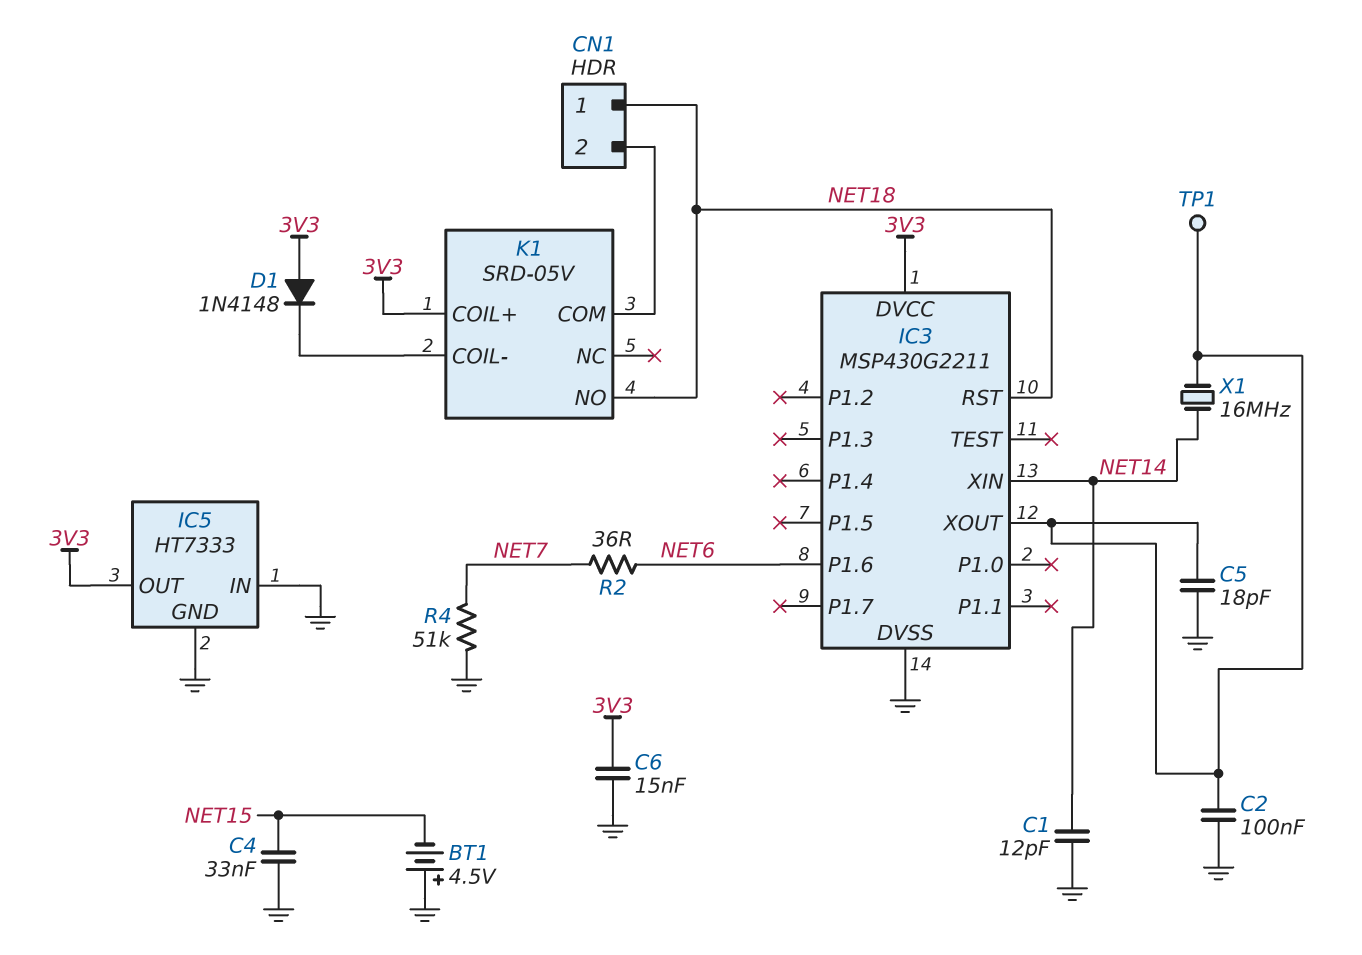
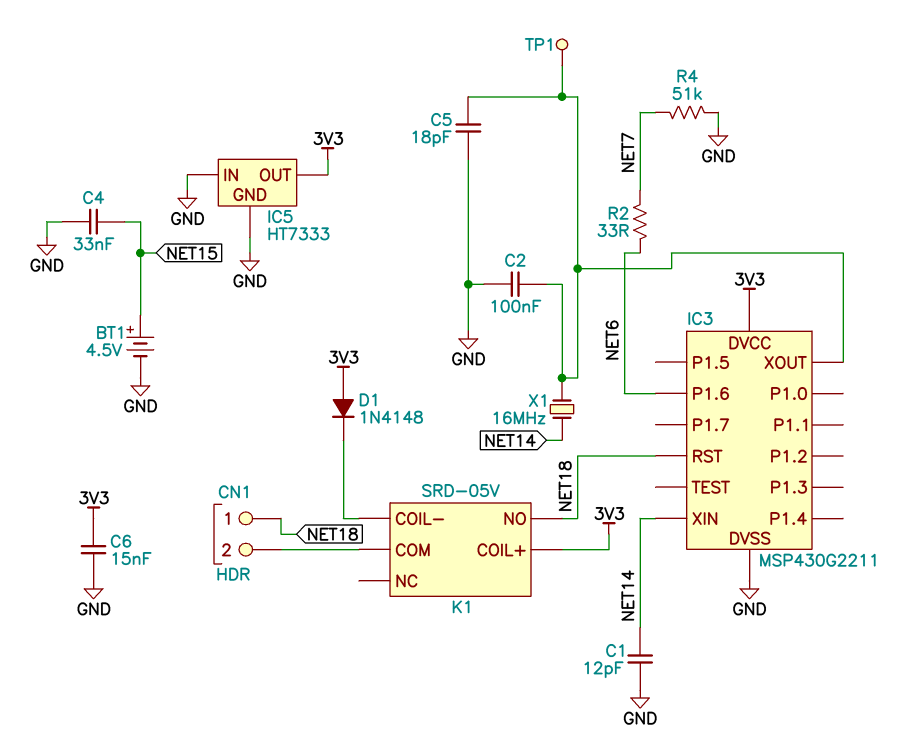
BT1: 4.5V (plus GND, minus NET15) -> 4.5V (plus NET15, minus GND)
R2: 36 (NET6, NET7) -> 33 (NET6, NET7)

